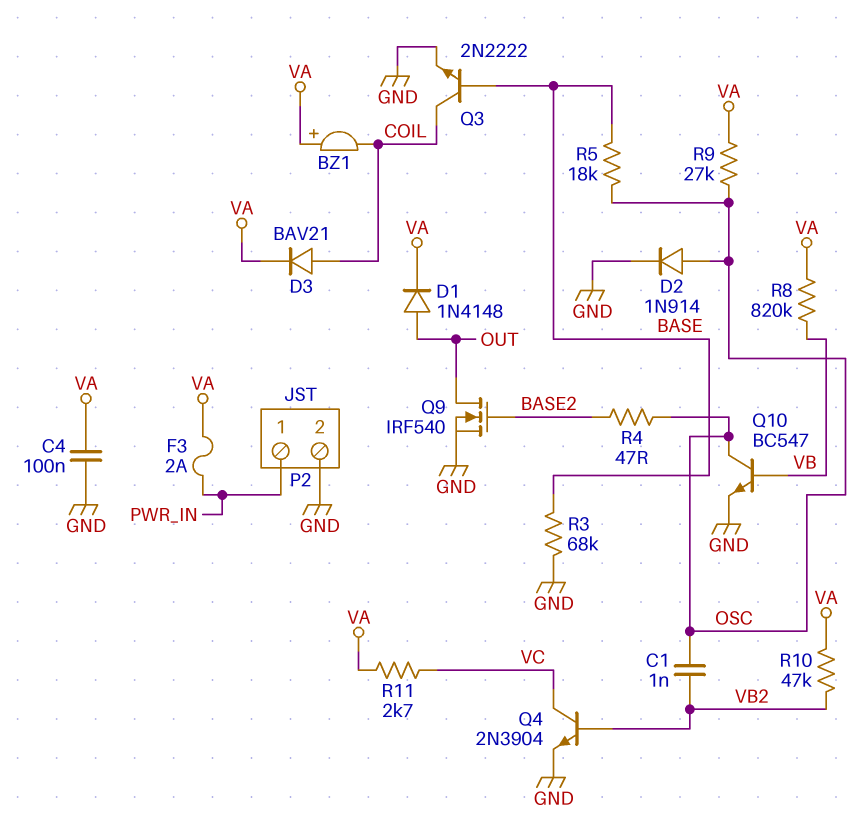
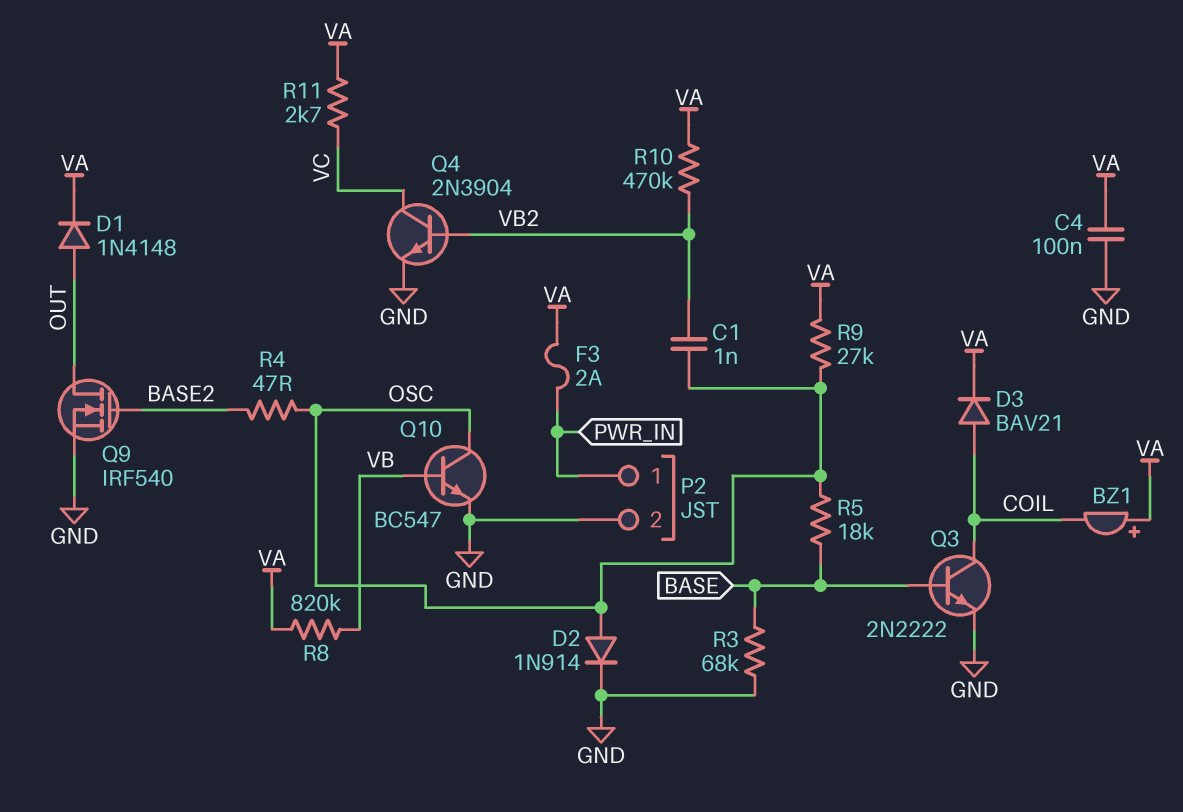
R10: 47k (VA, VB2) -> 470k (VA, VB2)

